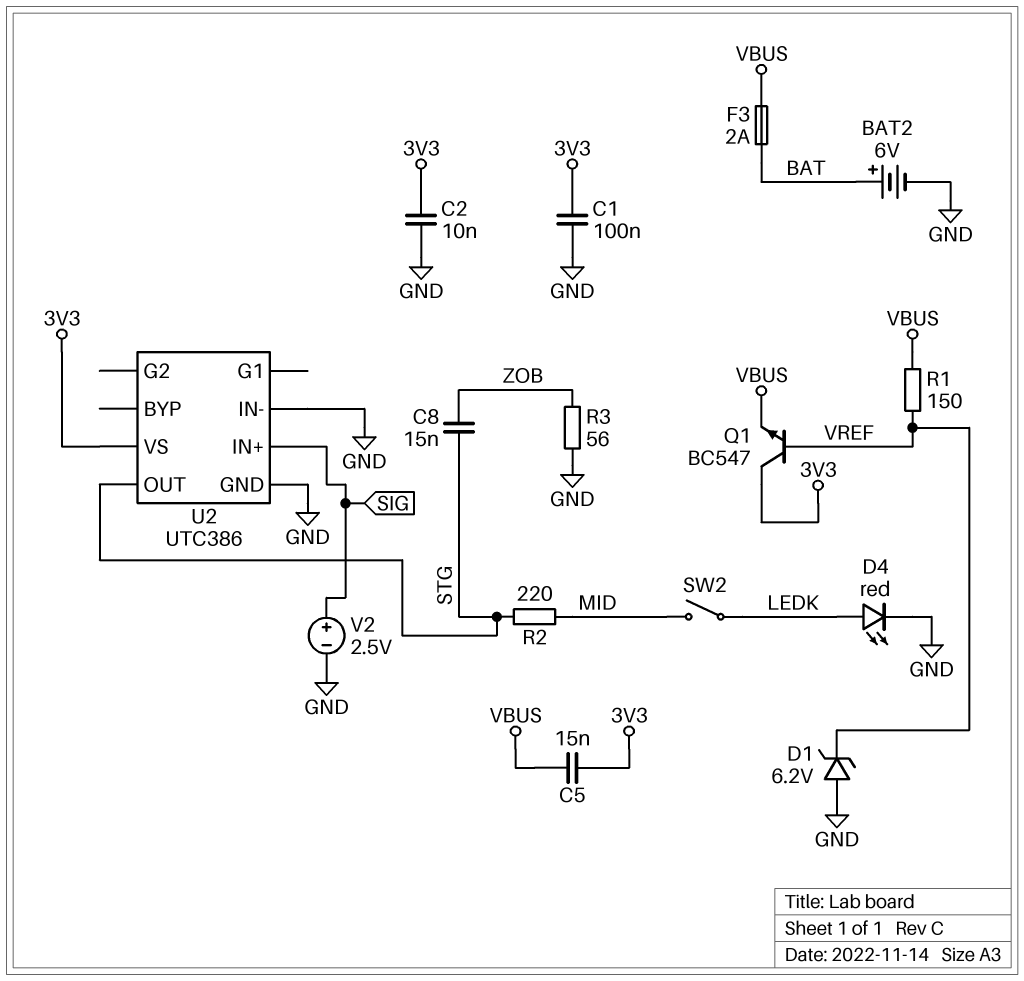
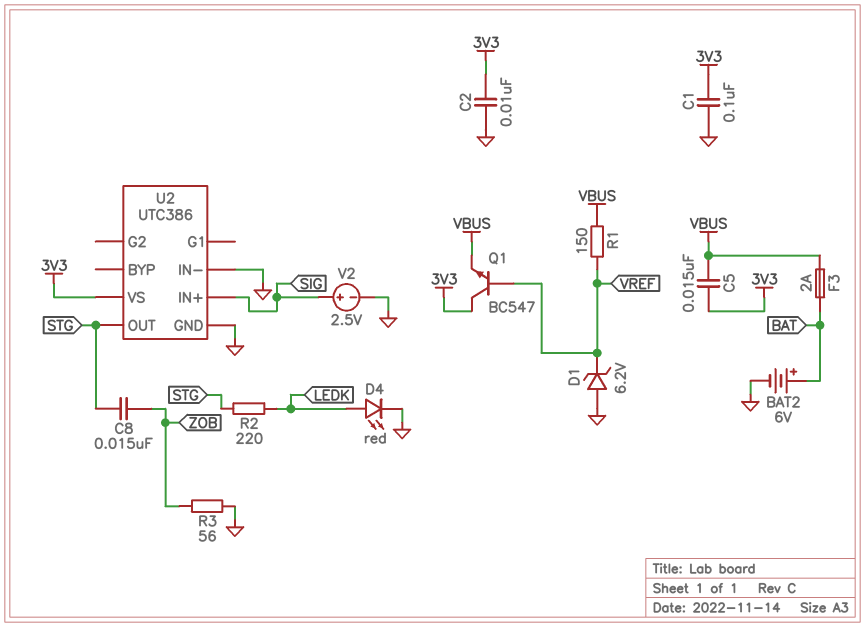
R2: 220 (MID, STG) -> 220 (LEDK, STG)
SW2: switch (LEDK, MID) -> none

